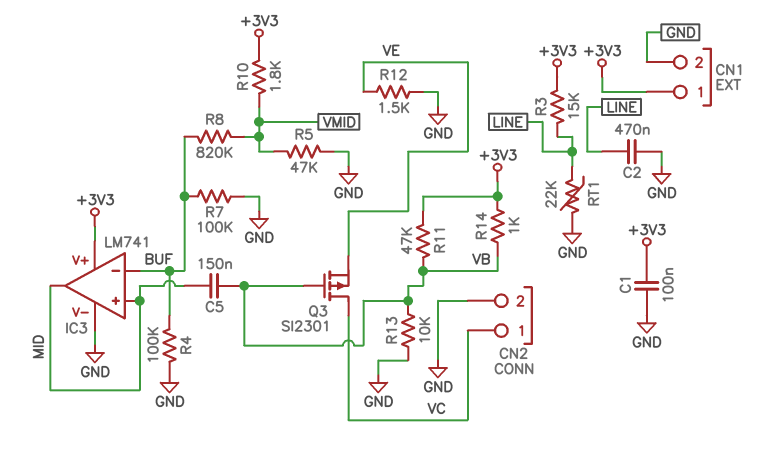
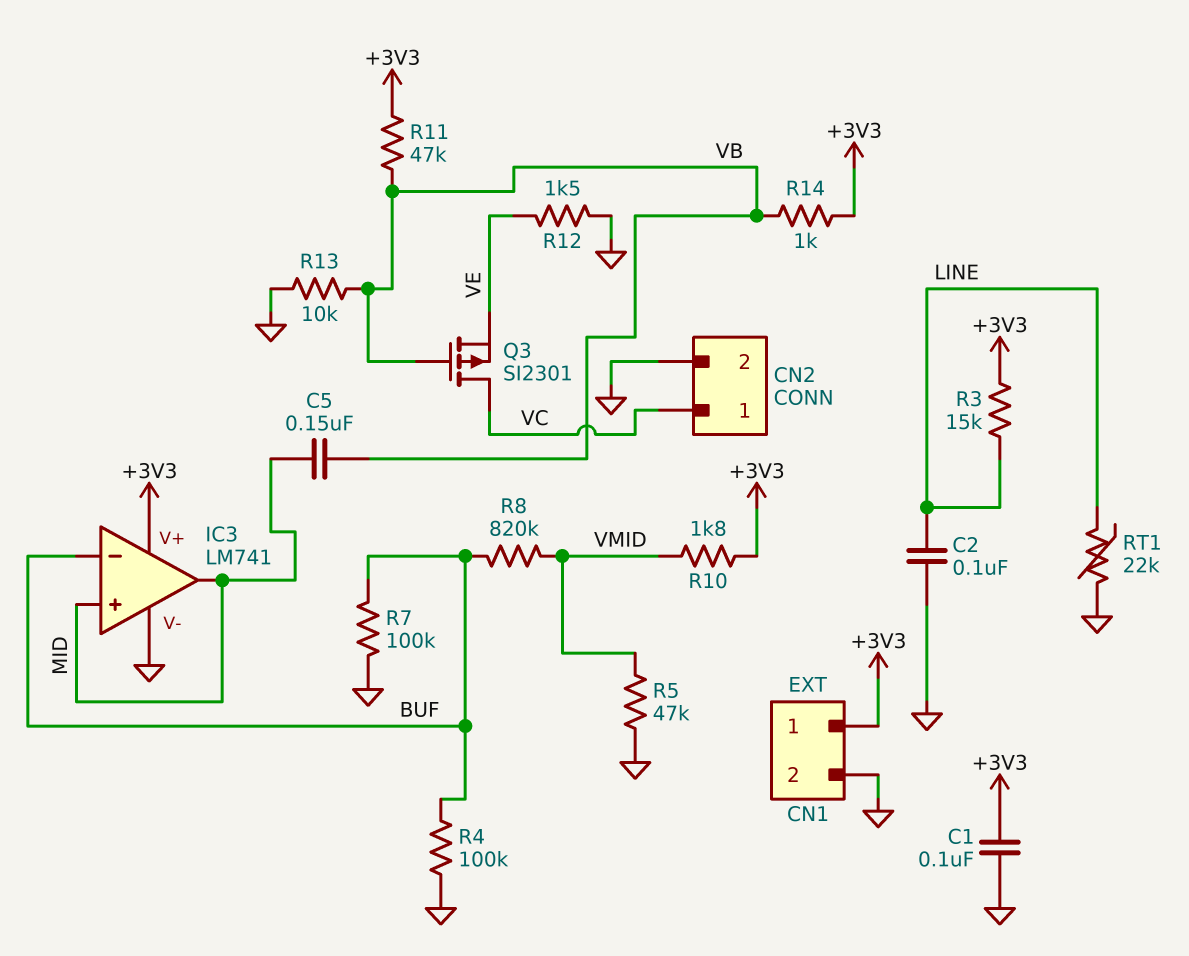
C2: 470nF (GND, LINE) -> 100nF (GND, LINE)

